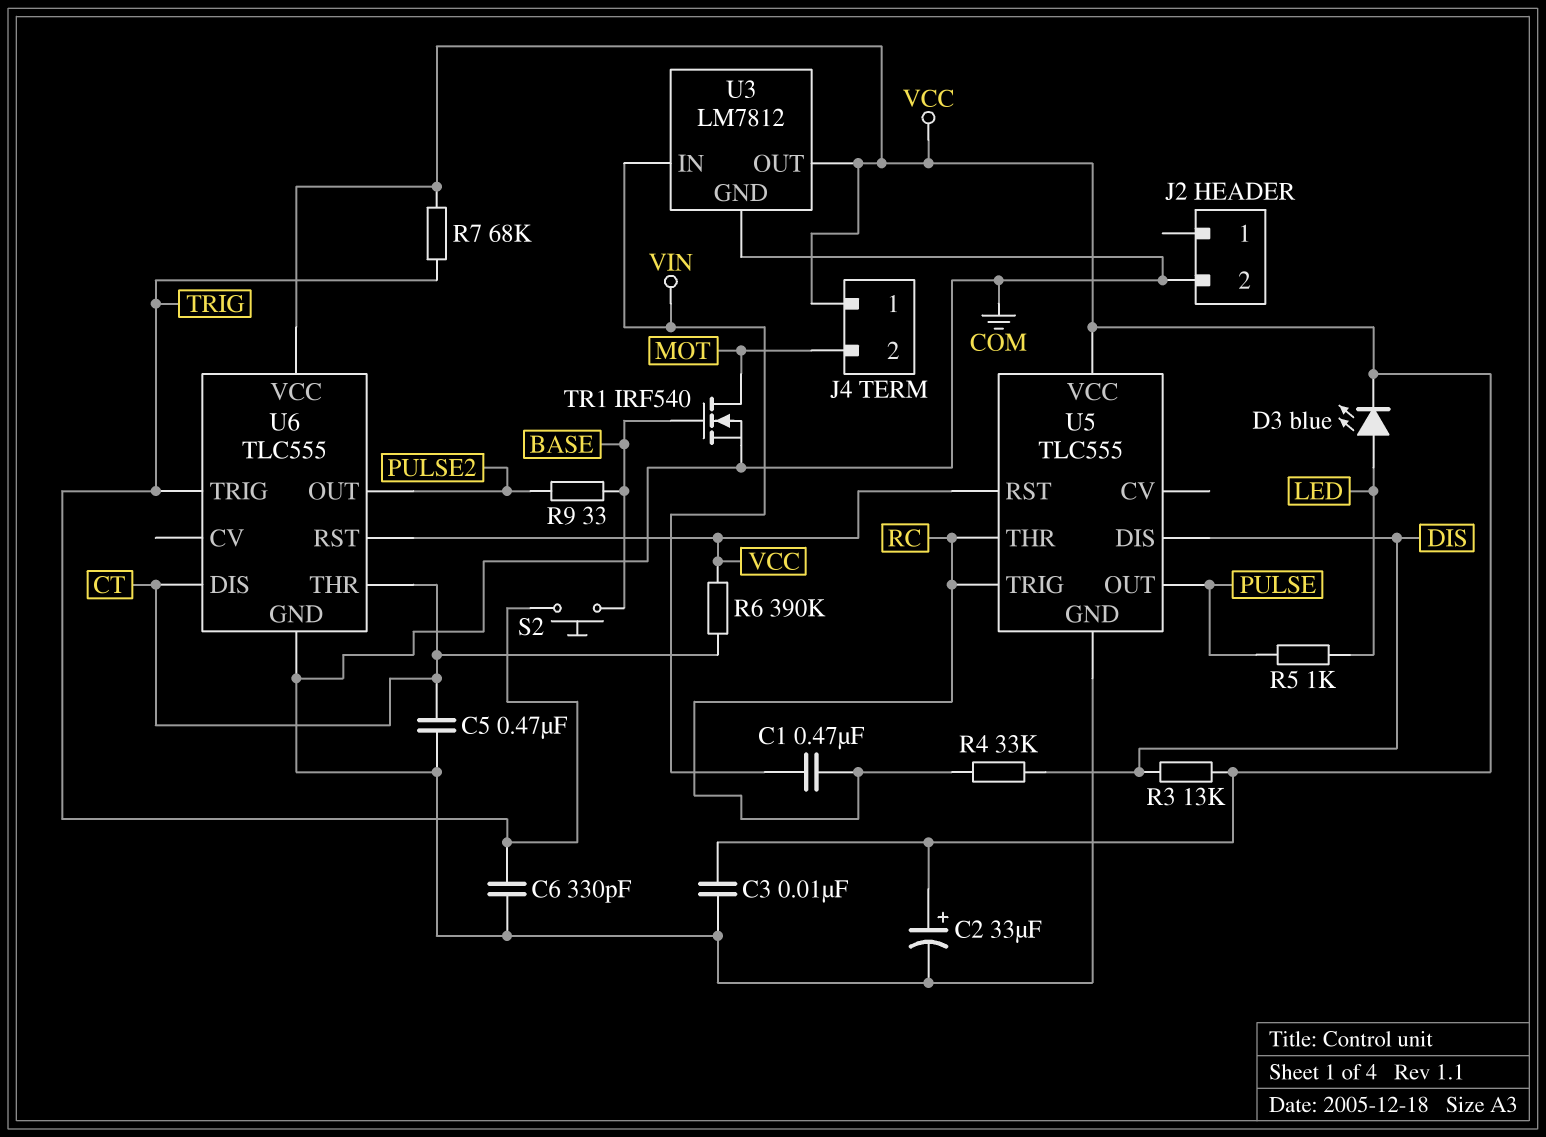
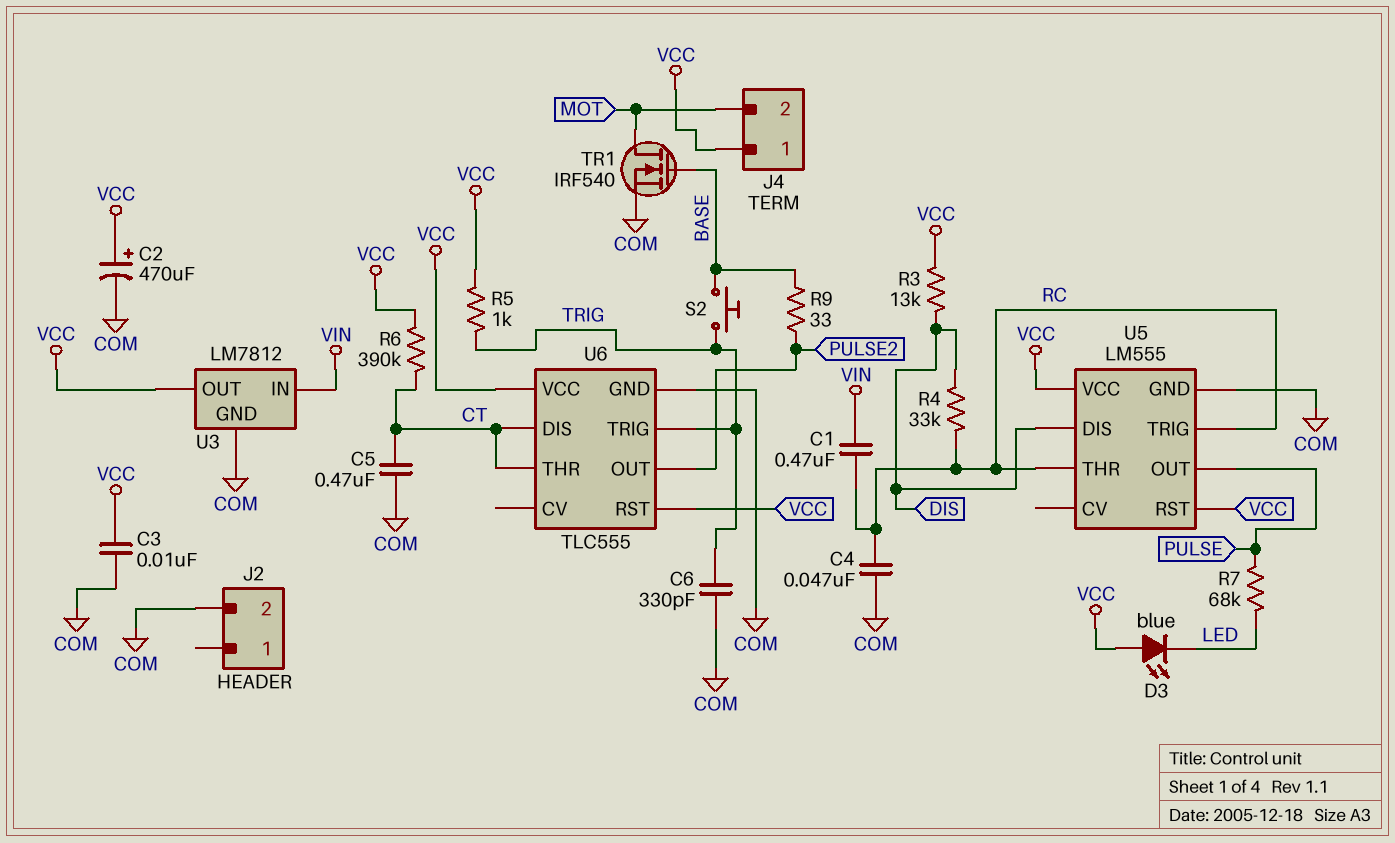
C2: 33uF (plus VCC, minus COM) -> 470uF (plus VCC, minus COM)
C4: none -> 47nF (COM, RC)
D3: LED blue (A LED, K VCC) -> LED blue (A VCC, K LED)
R5: 1k (LED, PULSE) -> 1k (TRIG, VCC)
R7: 68k (TRIG, VCC) -> 68k (LED, PULSE)
U5: TLC555 -> LM555

